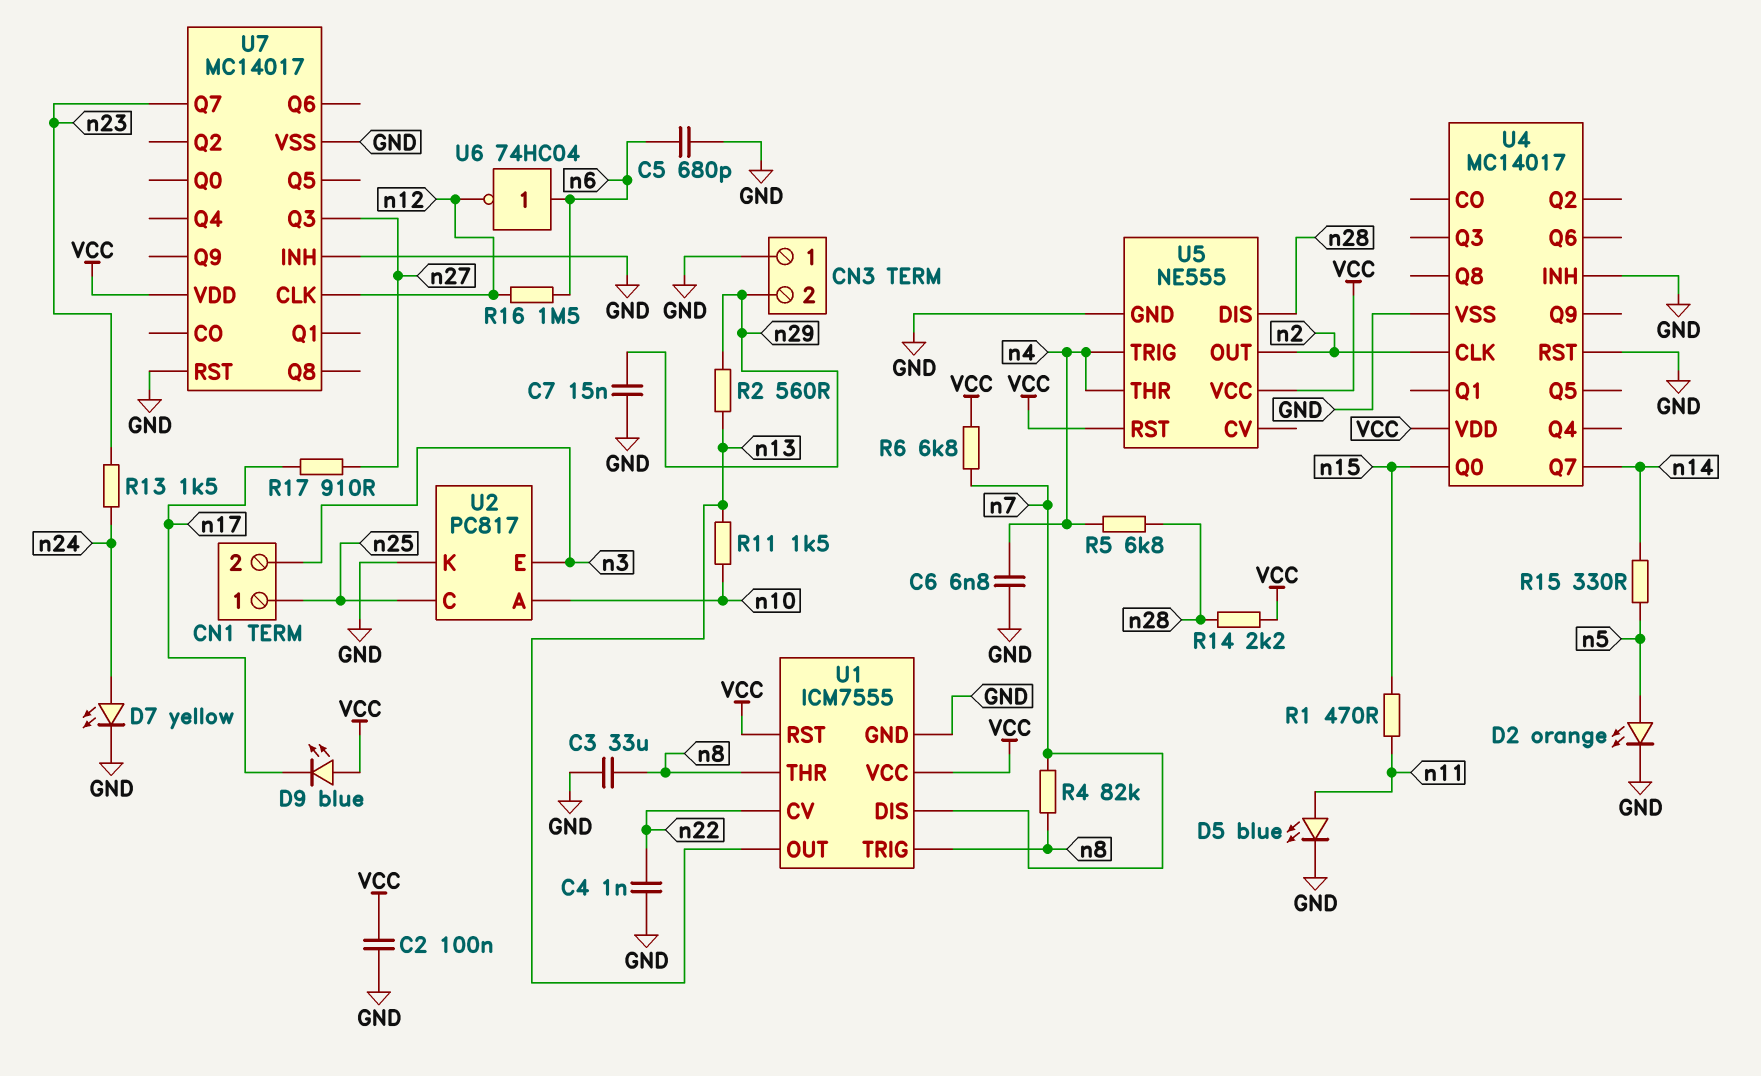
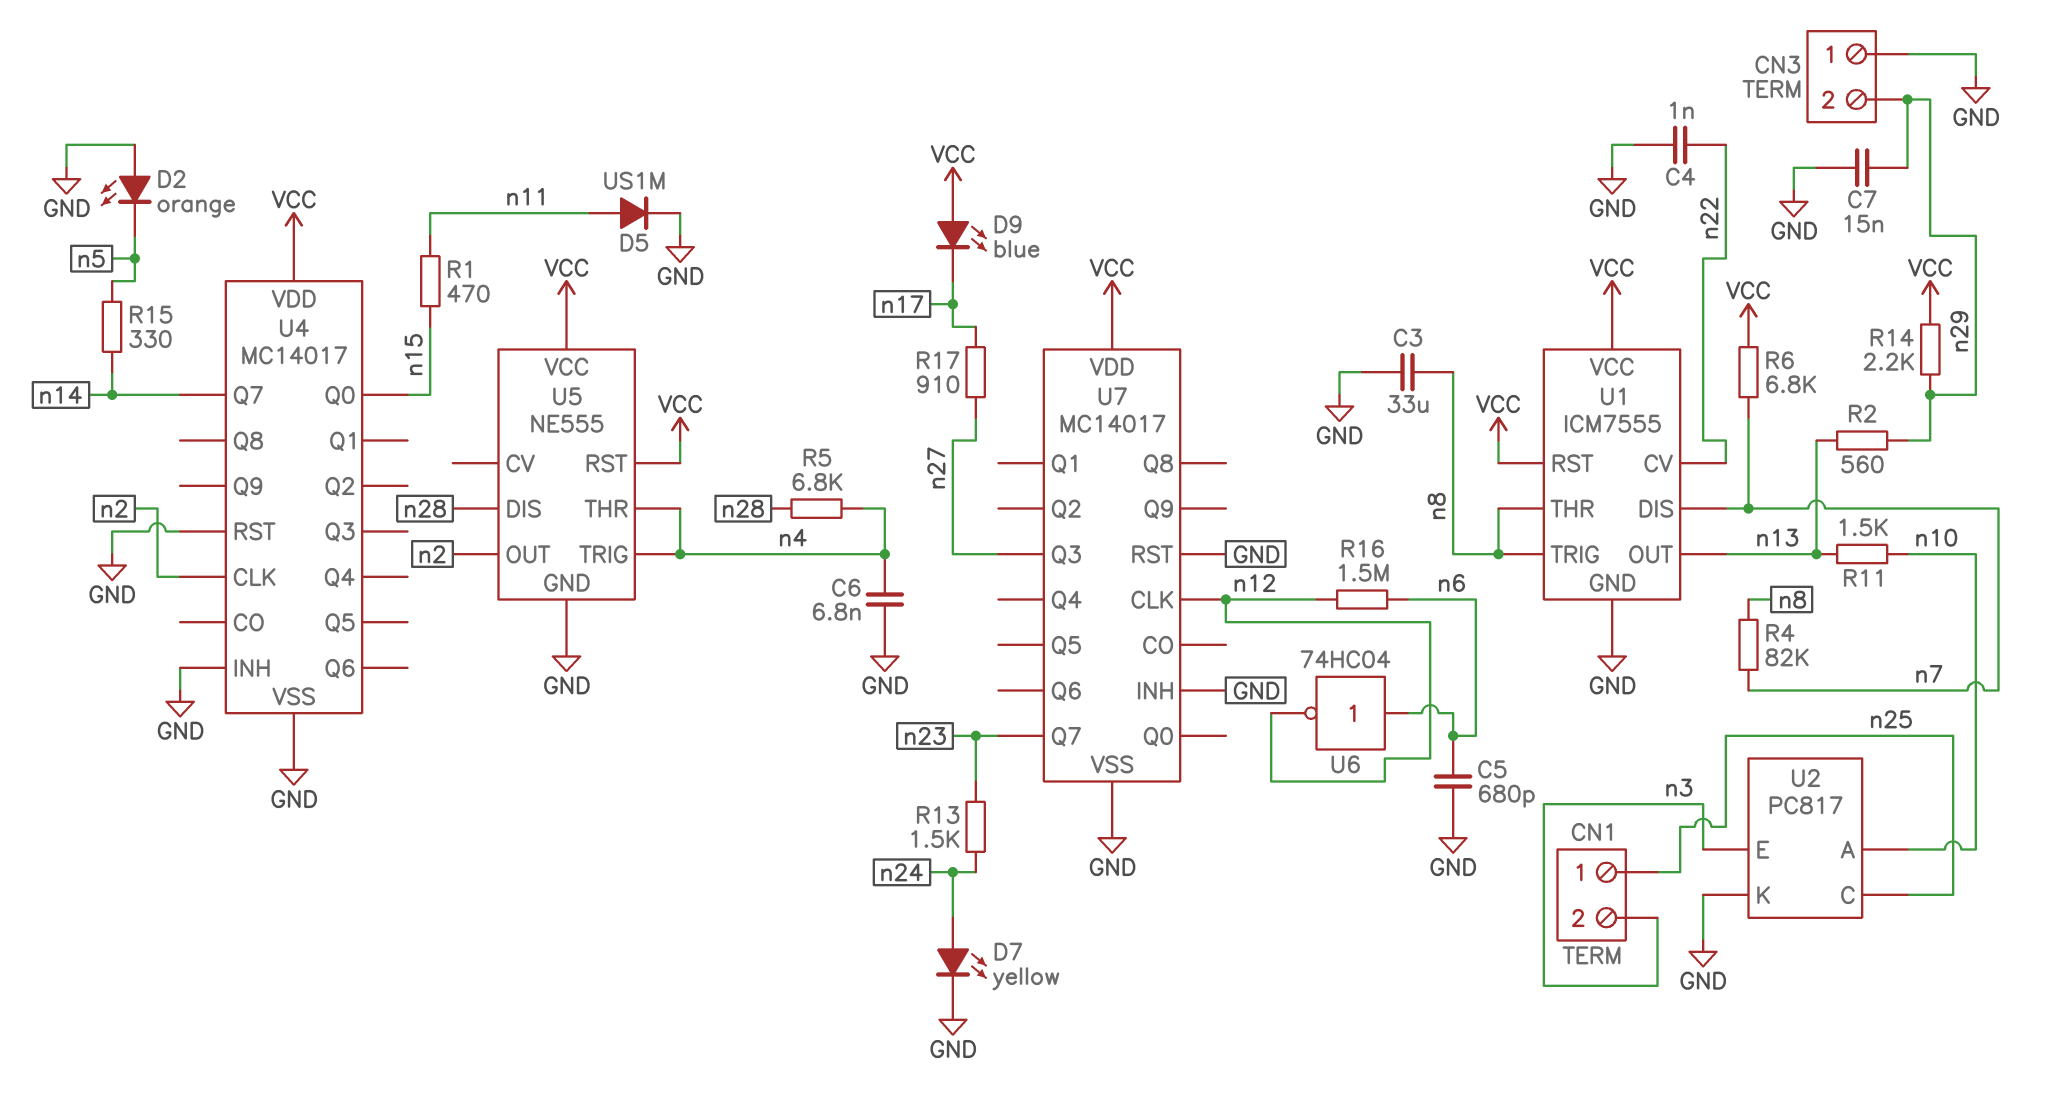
C2: 100nF (GND, VCC) -> none
D2: LED orange (A n5, K GND) -> LED orange (A GND, K n5)
D5: LED blue (A n11, K GND) -> diode US1M (A n11, K GND)
R14: 2.2k (VCC, n28) -> 2.2k (VCC, n29)

